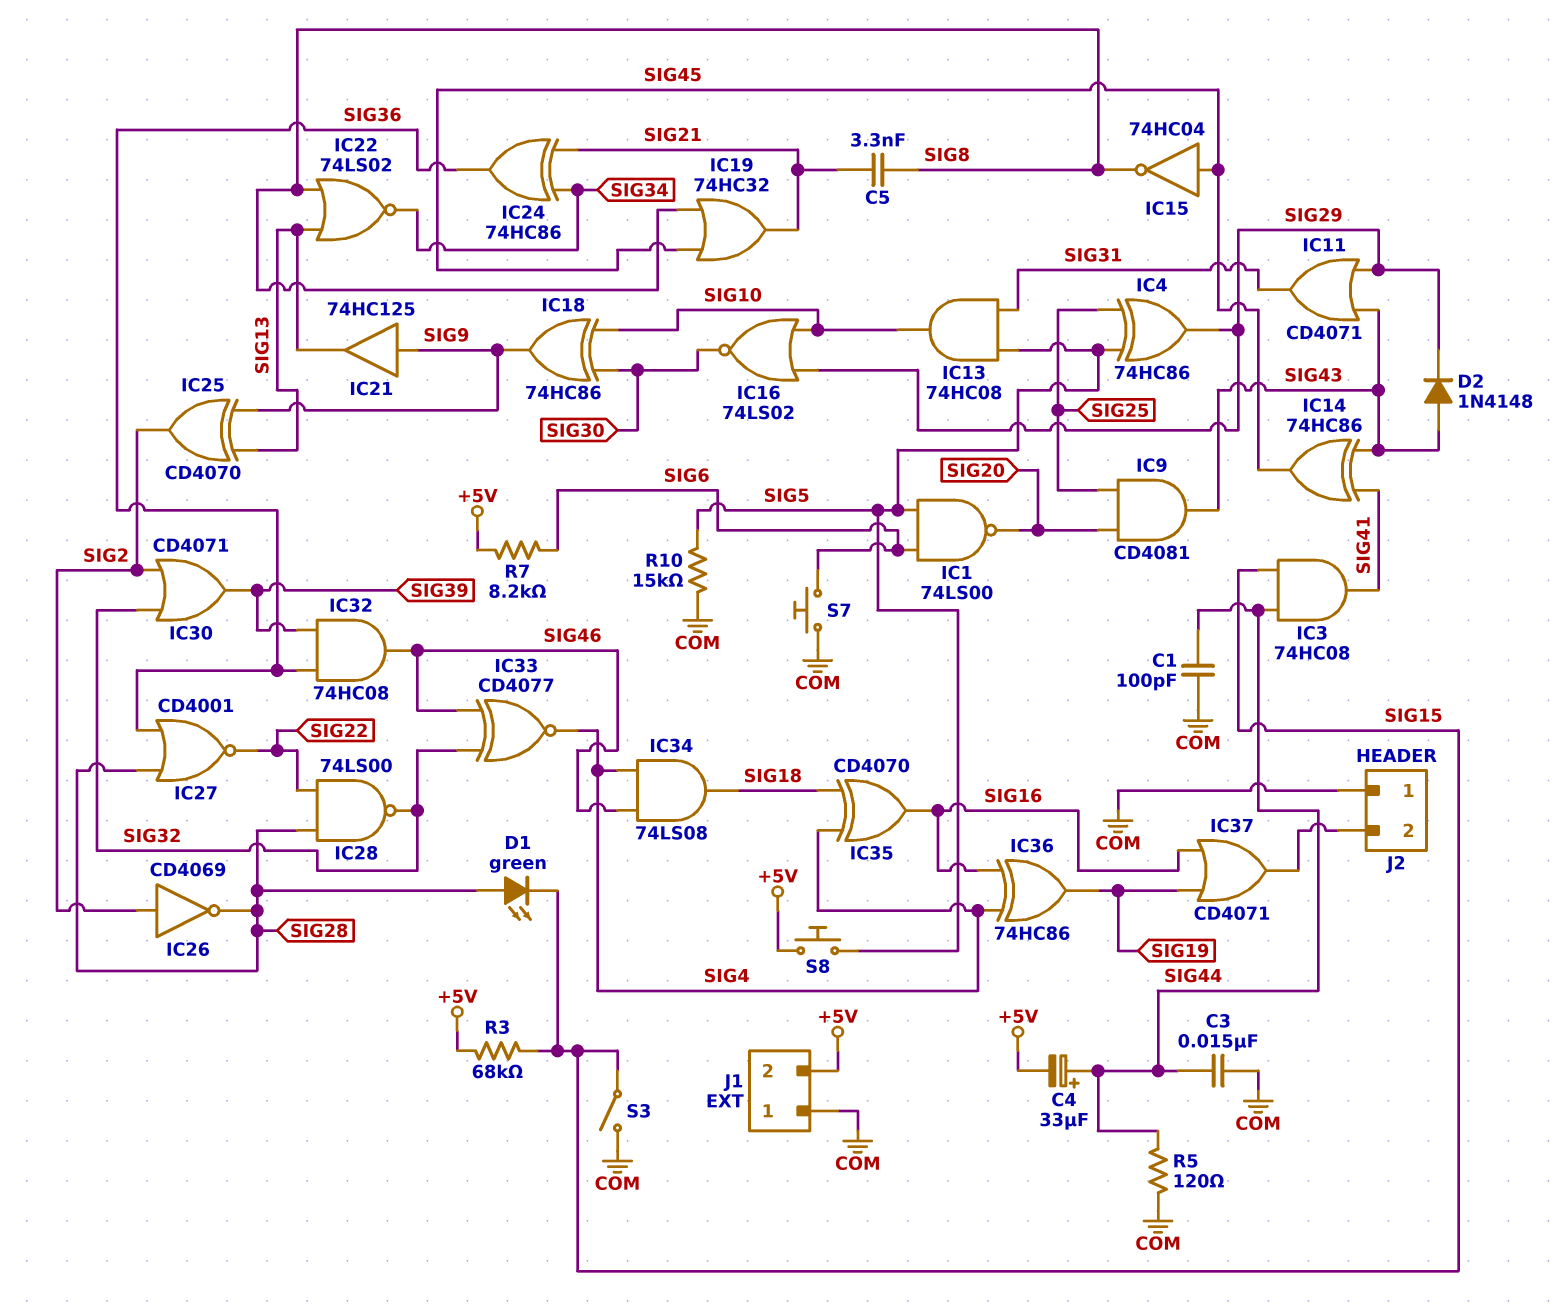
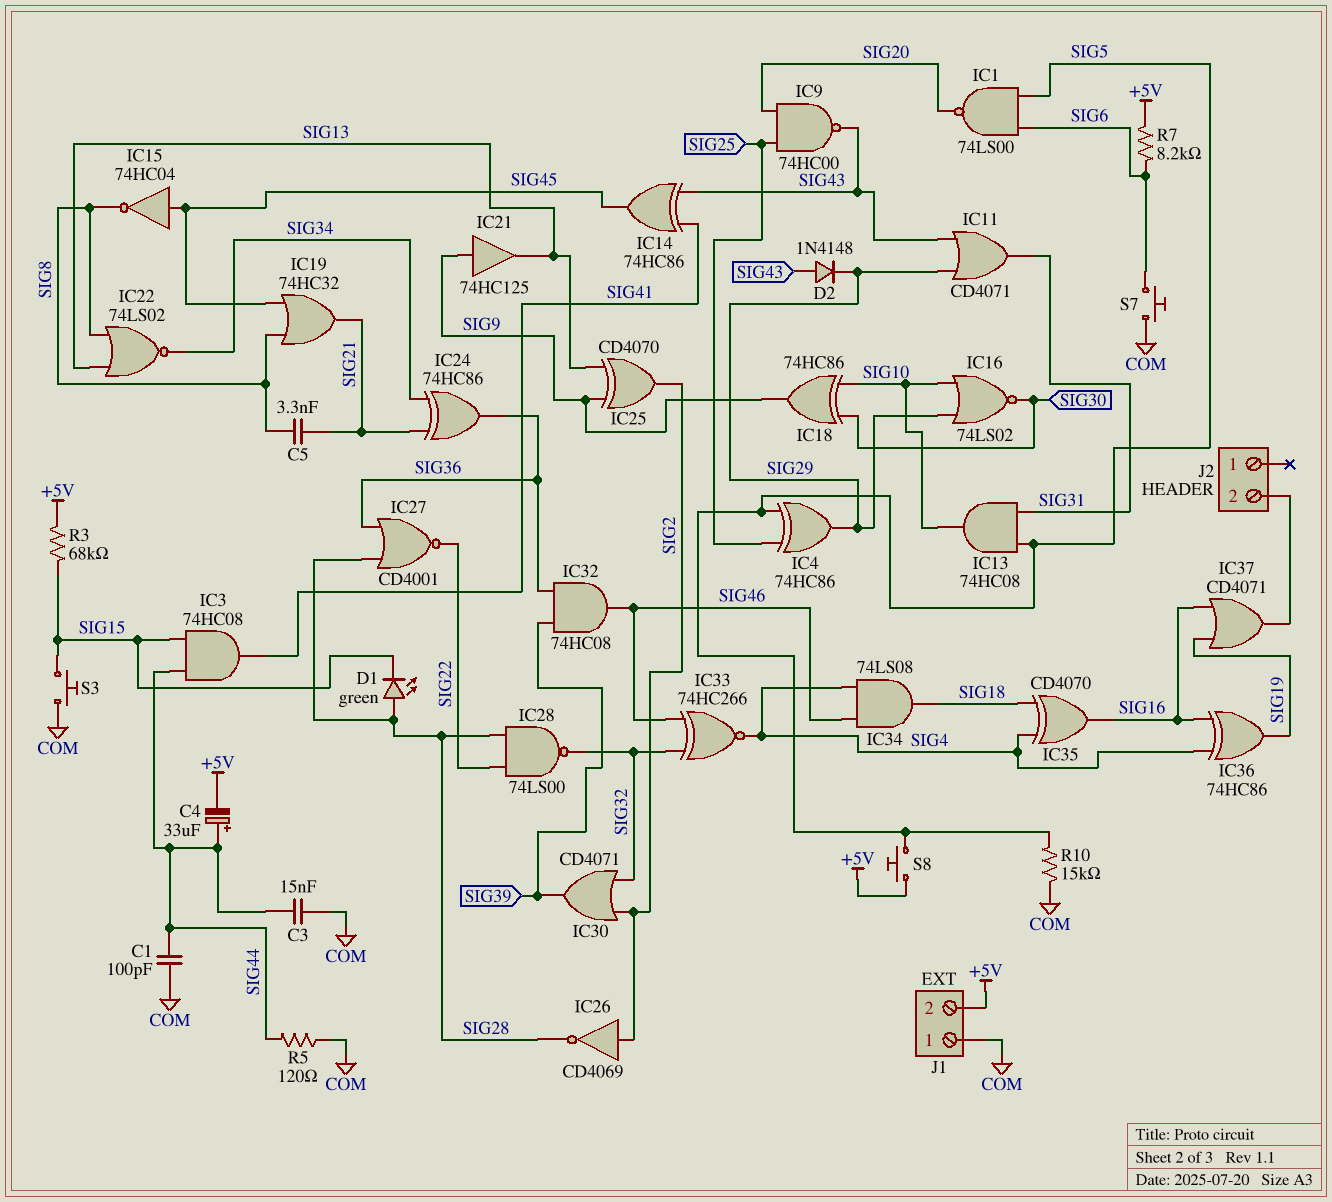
IC9: AND CD4081 (in SIG20, in SIG25, out SIG43) -> NAND 74HC00 (in SIG20, in SIG25, out SIG43)
IC33: XNOR CD4077 (in SIG32, in SIG46, out SIG4) -> XNOR 74HC266 (in SIG32, in SIG46, out SIG4)
J2 pin 1: COM -> none
S3: switch (COM, SIG15) -> button (COM, SIG15)

